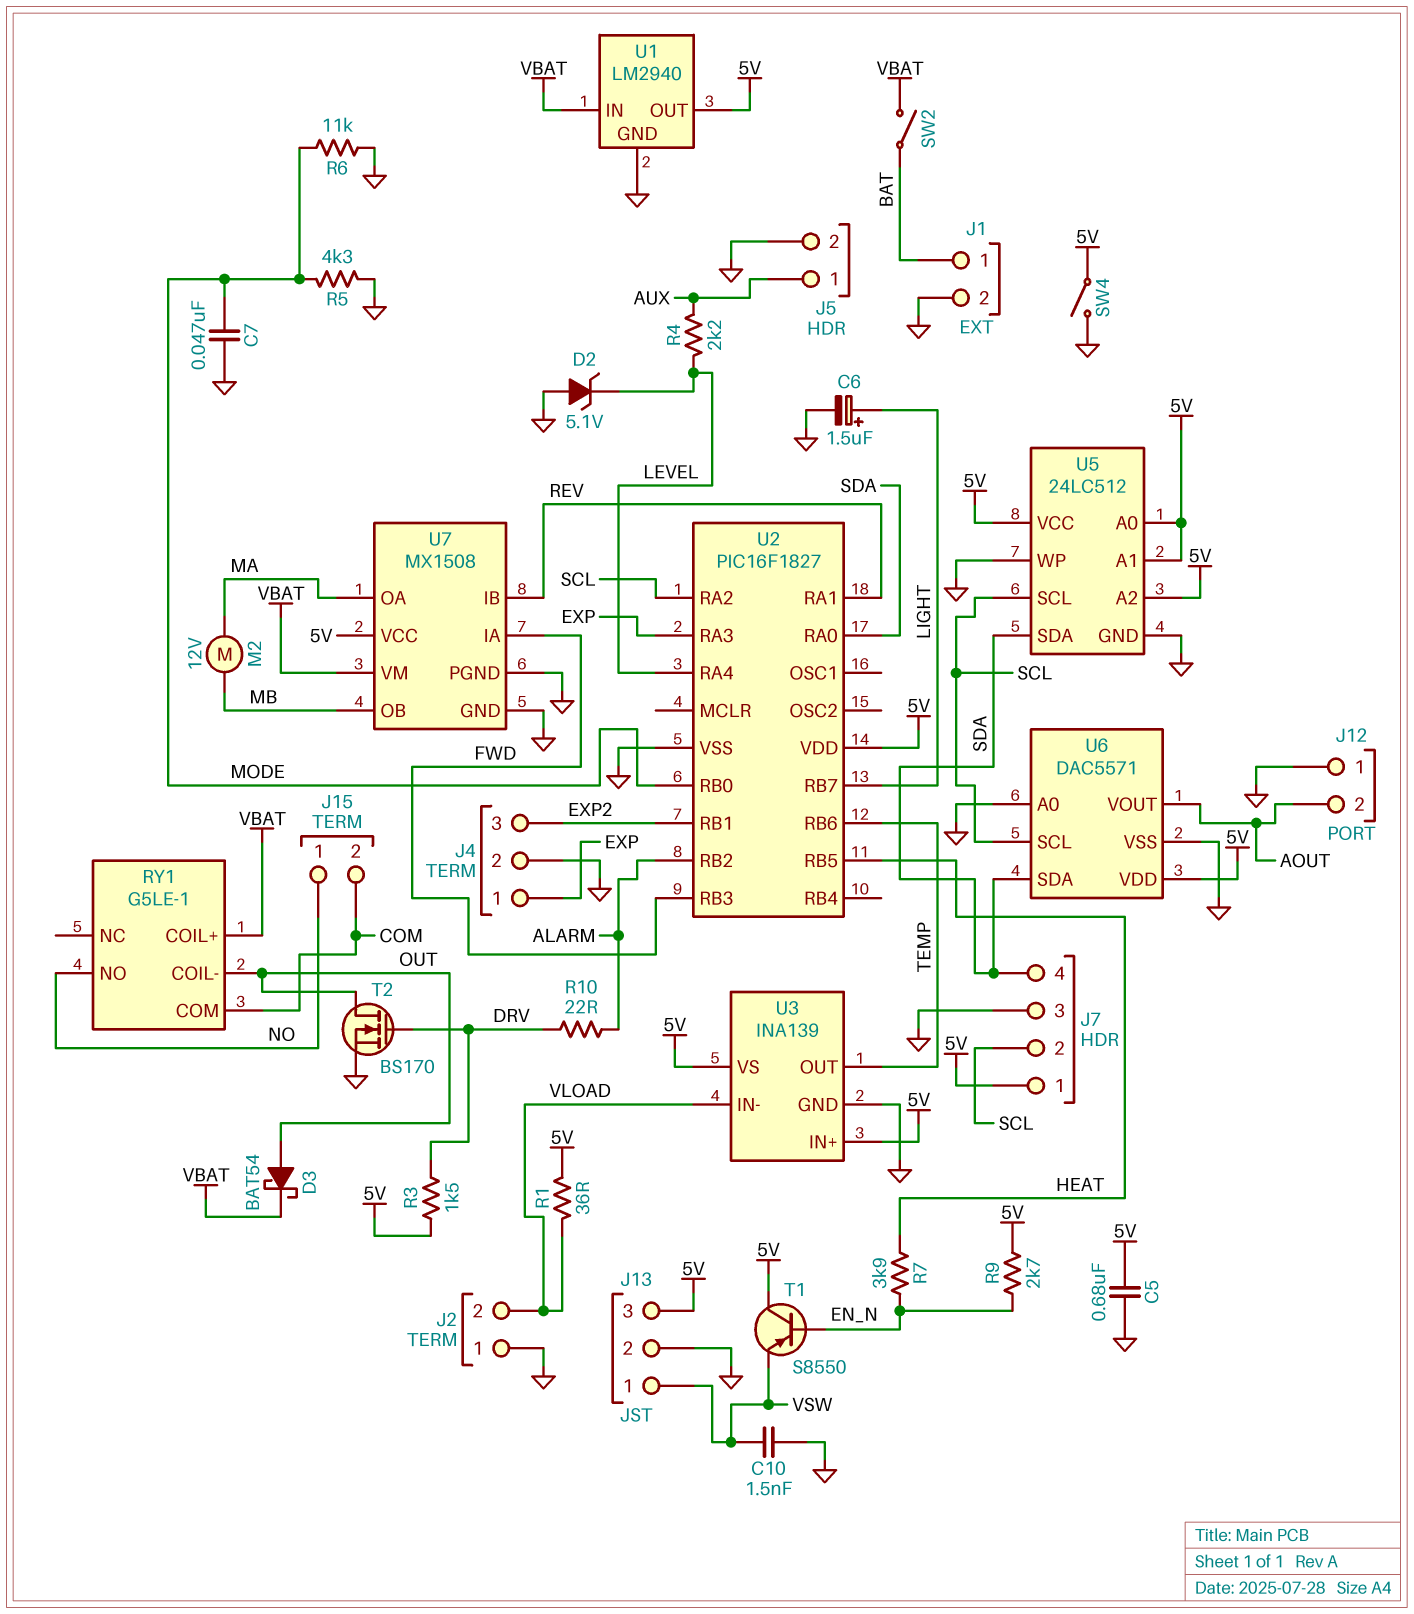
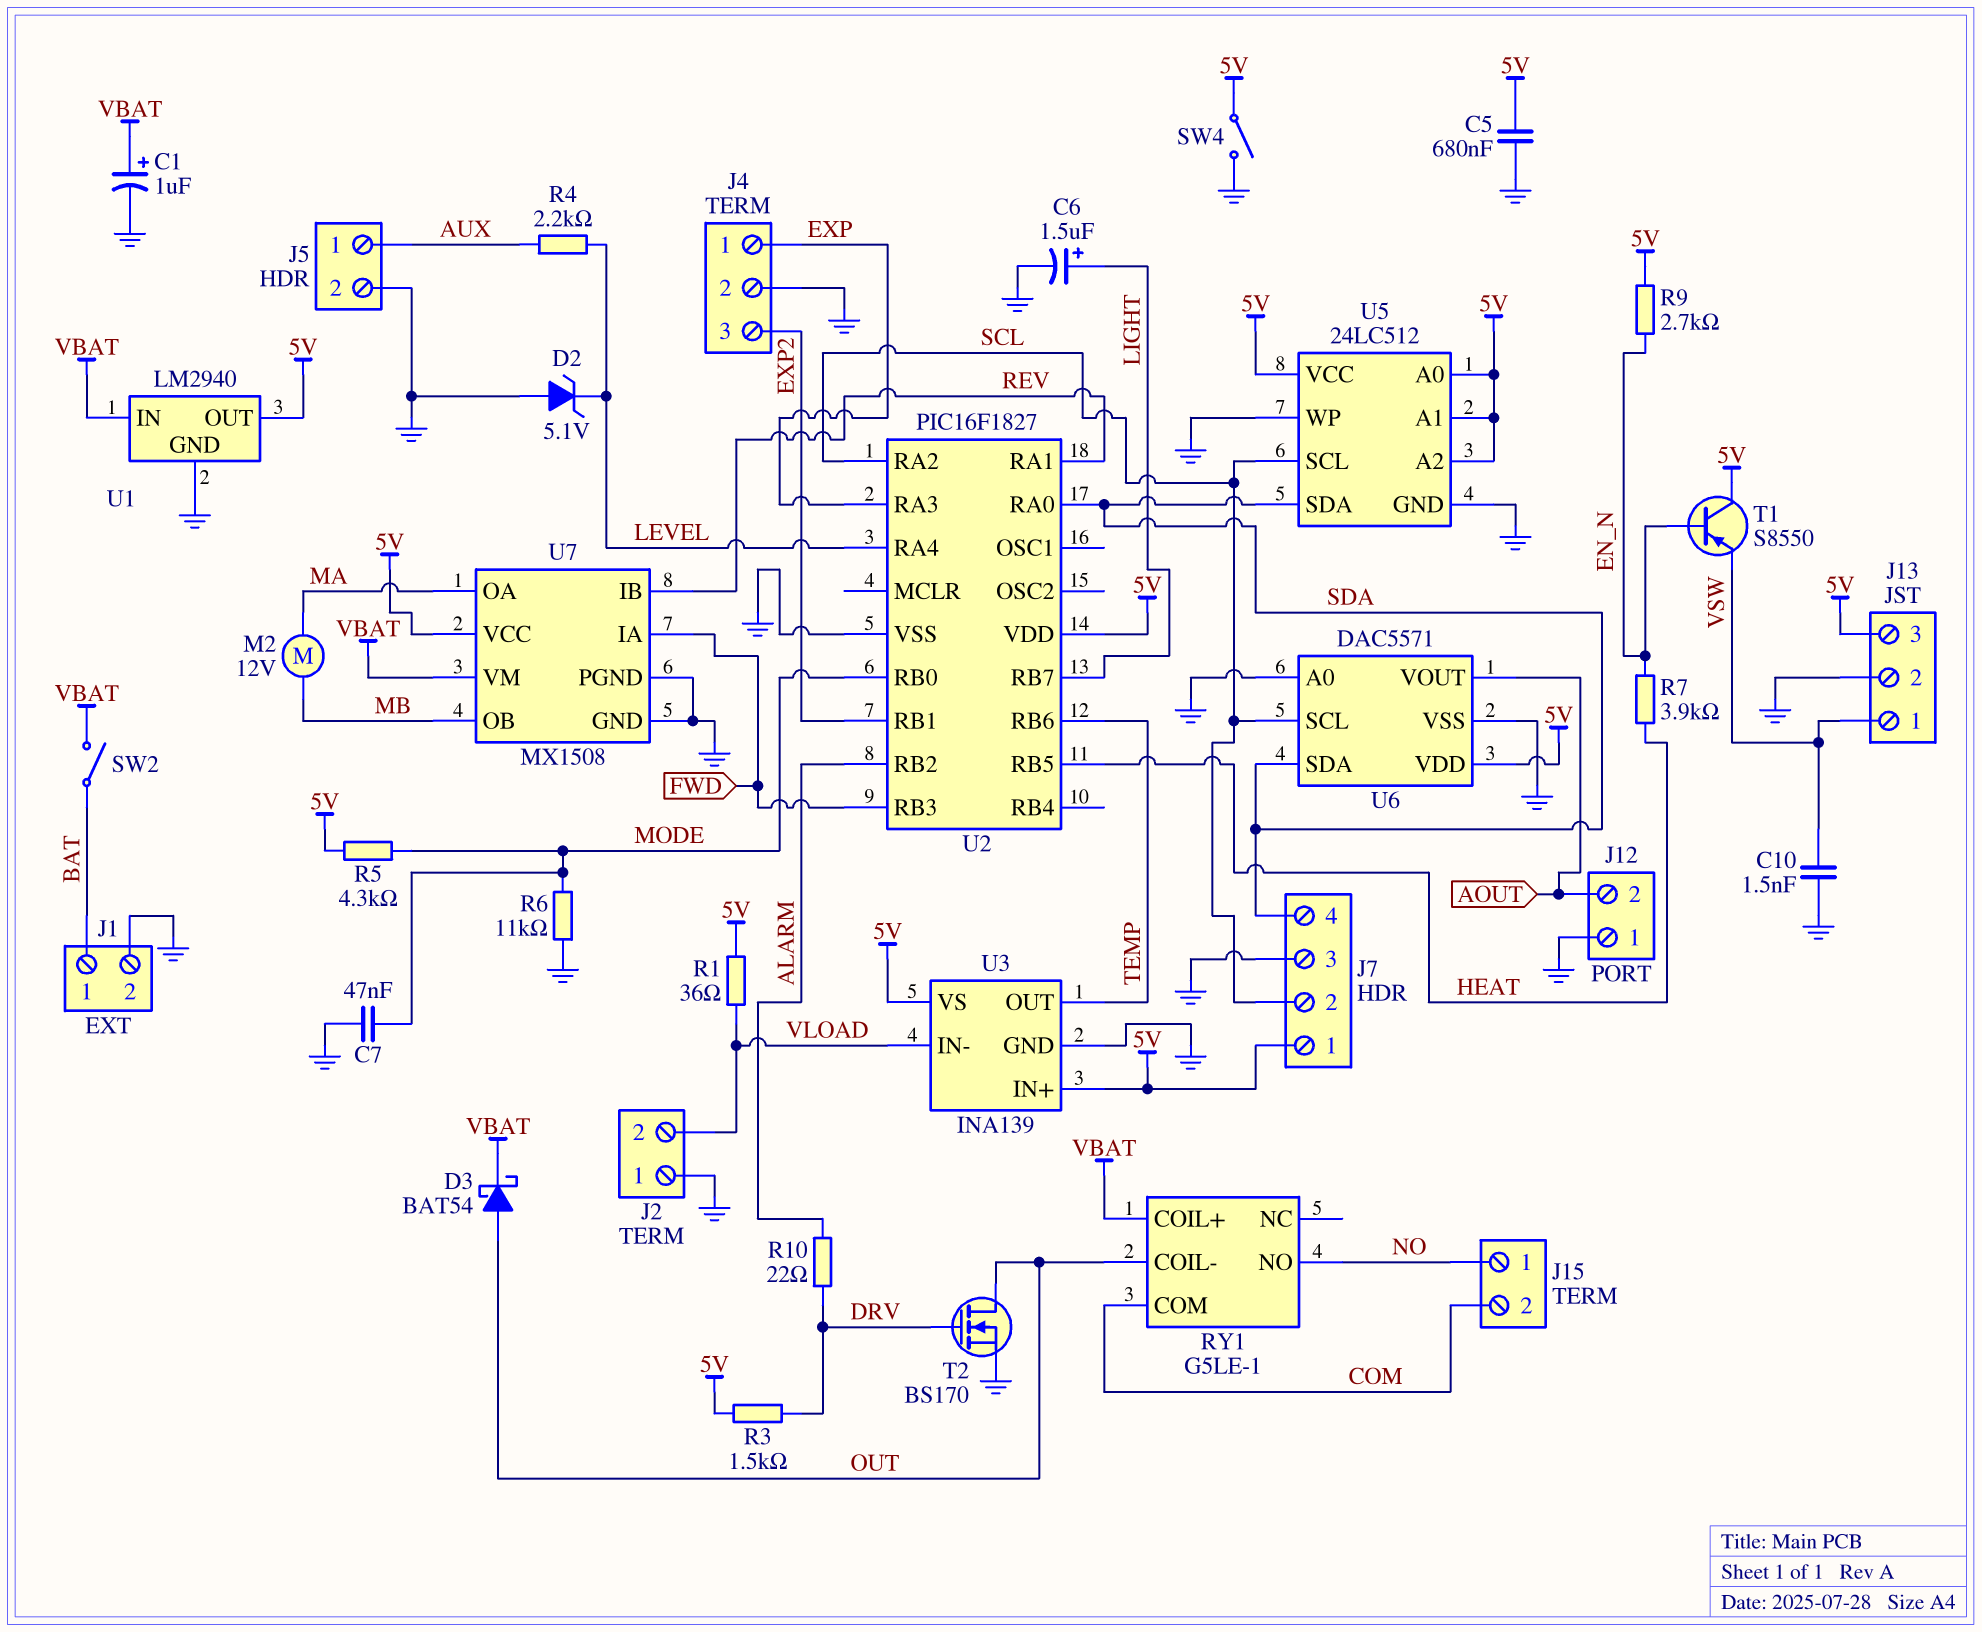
C1: none -> 1uF (plus VBAT, minus GND)
R5: 4.3k (GND, MODE) -> 4.3k (5V, MODE)

